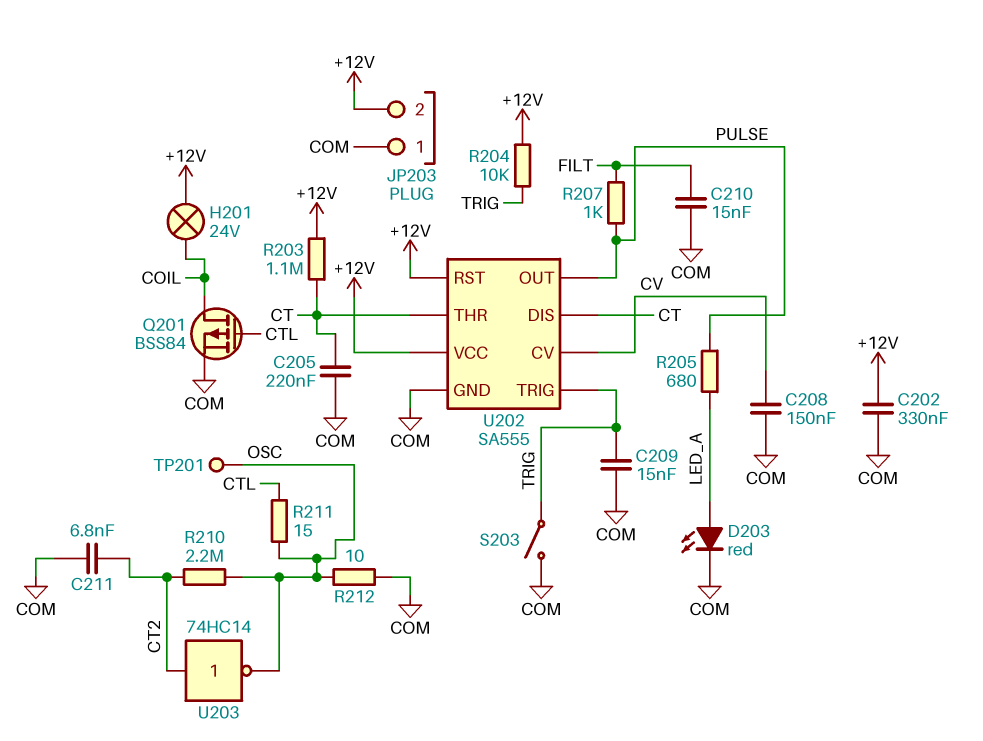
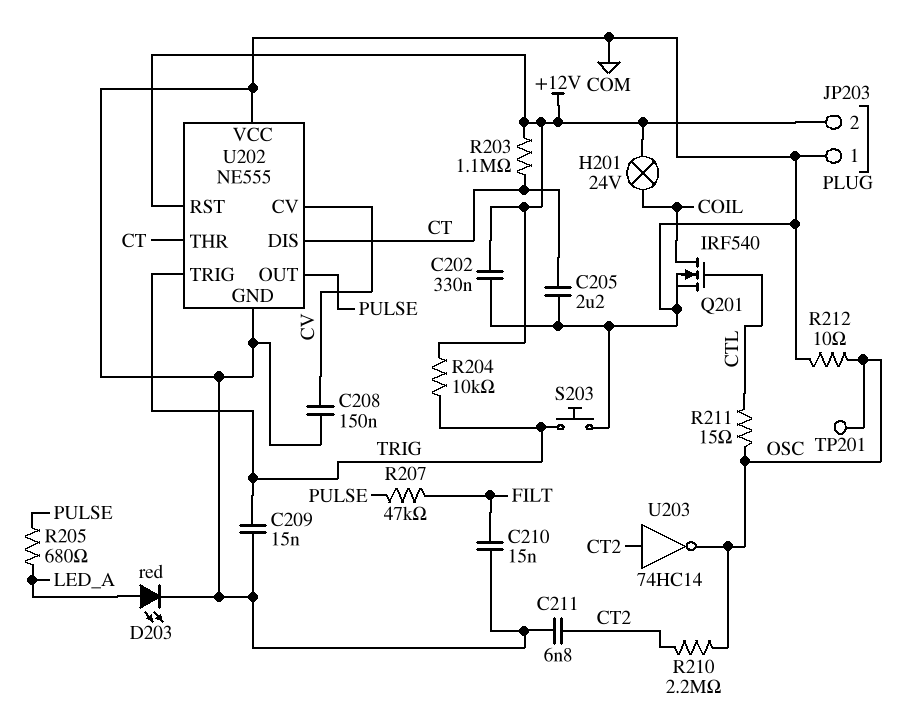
C205: 220nF (COM, CT) -> 2.2uF (COM, CT)
Q201: PMOS BSS84 (G CTL, D COIL, S COM) -> NMOS IRF540 (G CTL, D COIL, S COM)
R207: 1k (FILT, PULSE) -> 47k (FILT, PULSE)
S203: switch (COM, TRIG) -> button (COM, TRIG)
U202: SA555 -> NE555
U202 pin VCC: +12V -> COM

